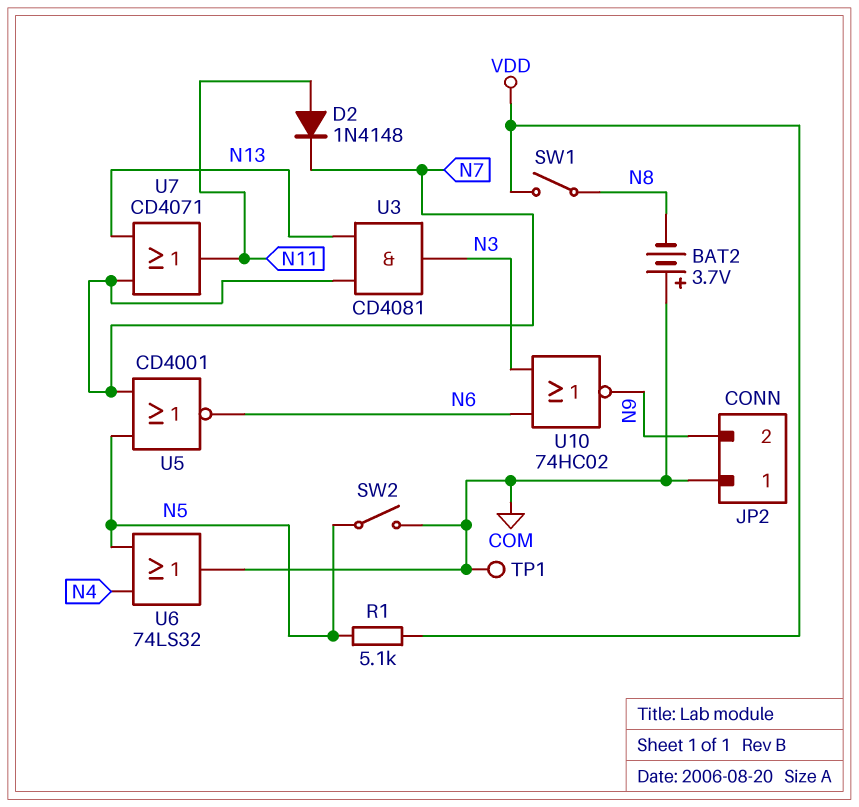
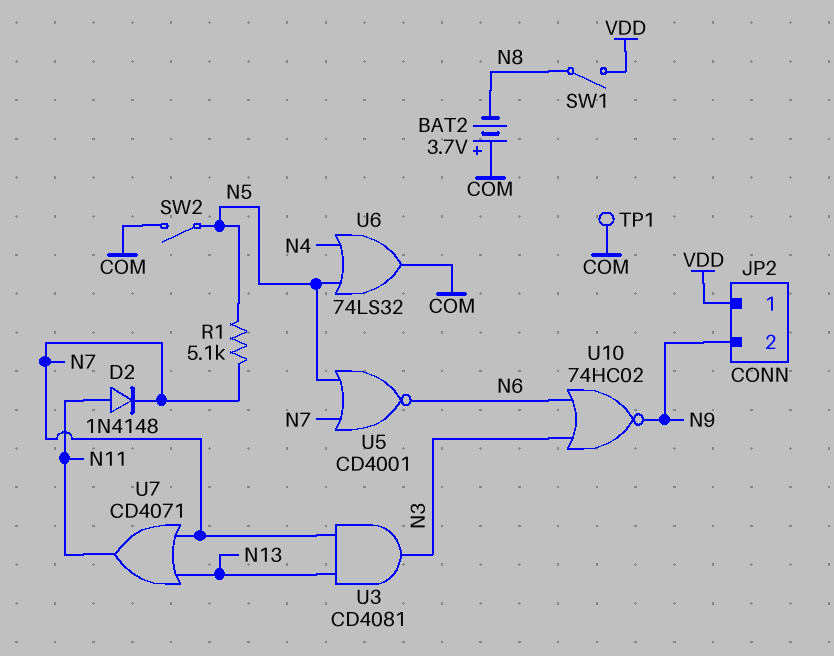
JP2 pin 1: COM -> VDD
R1: 5.1k (N5, VDD) -> 5.1k (N5, N7)

